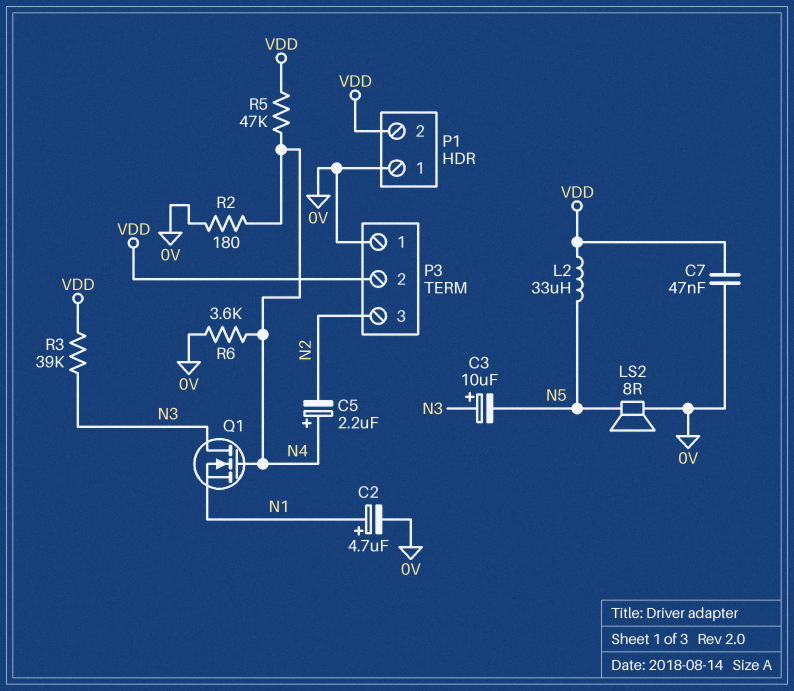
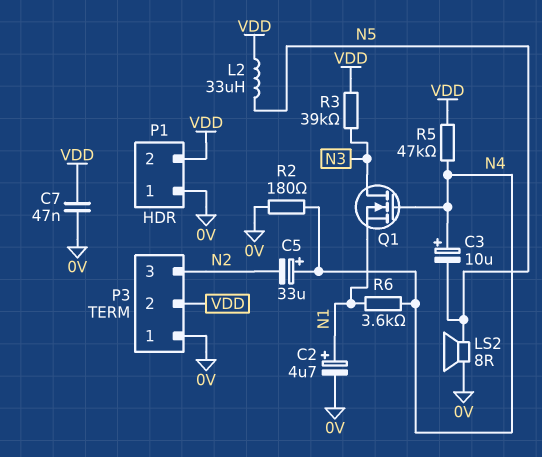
C3: 10uF (plus N3, minus N5) -> 10uF (plus N4, minus N5)
C5: 2.2uF (plus N4, minus N2) -> 33uF (plus N4, minus N2)
R6: 3.6k (0V, N4) -> 3.6k (N1, N4)

